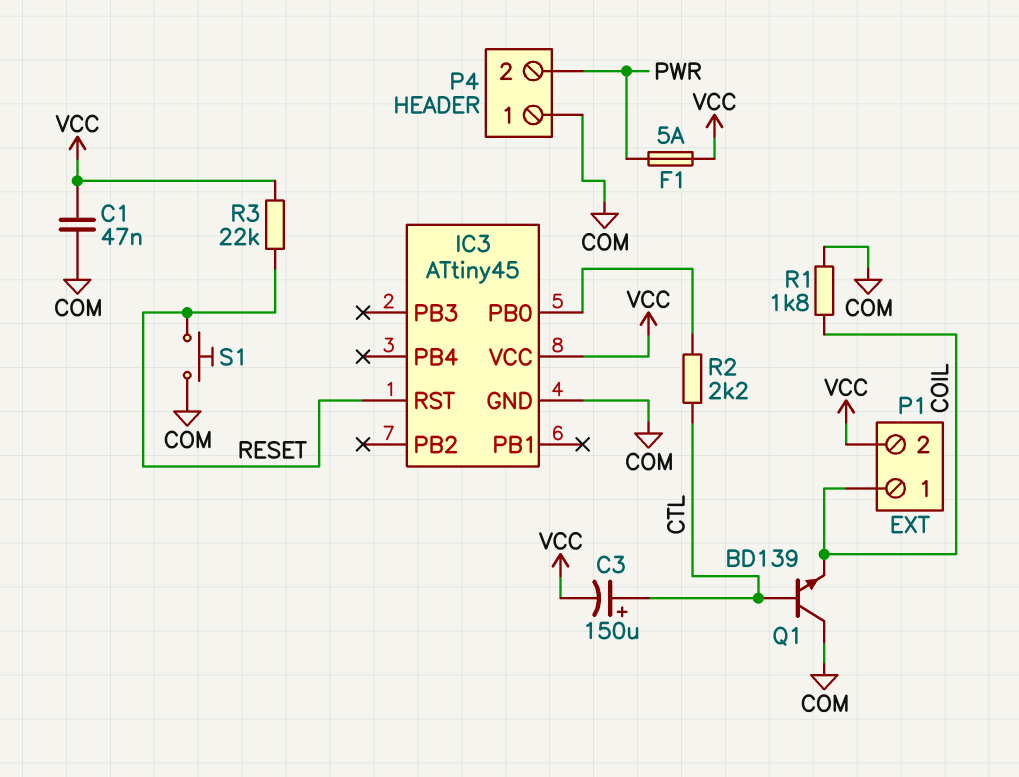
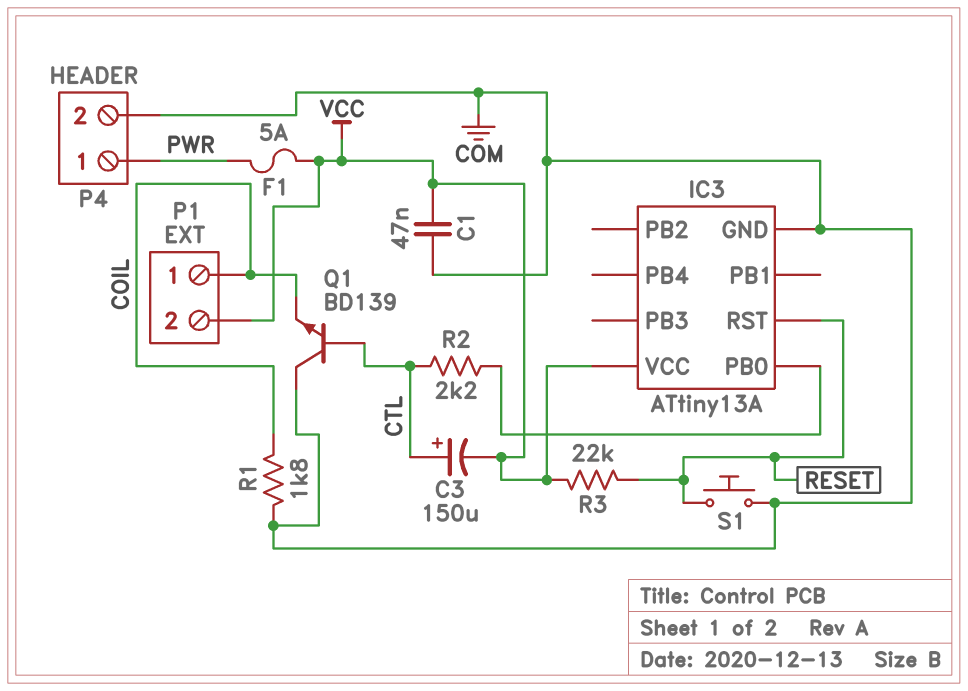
IC3: ATtiny45 -> ATtiny13A
P4 pin 1: COM -> PWR
P4 pin 2: PWR -> COM

